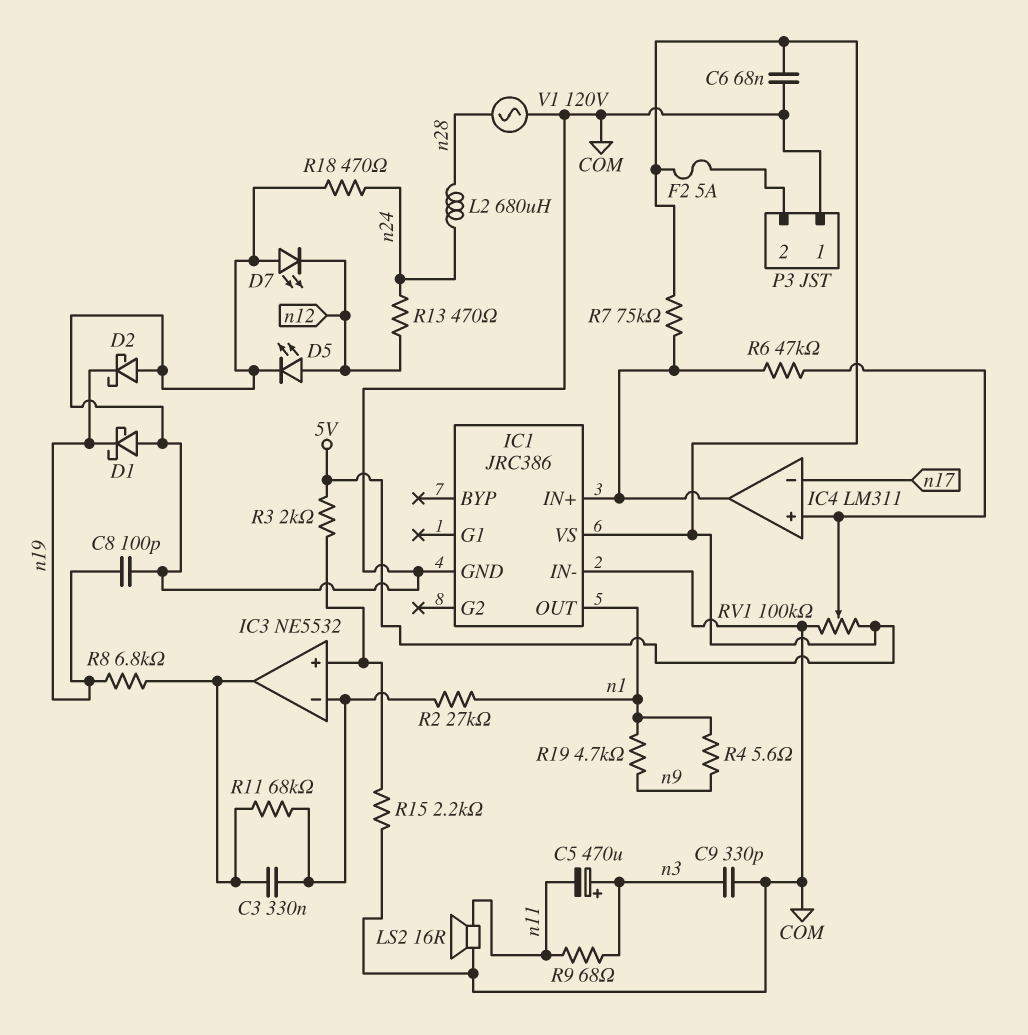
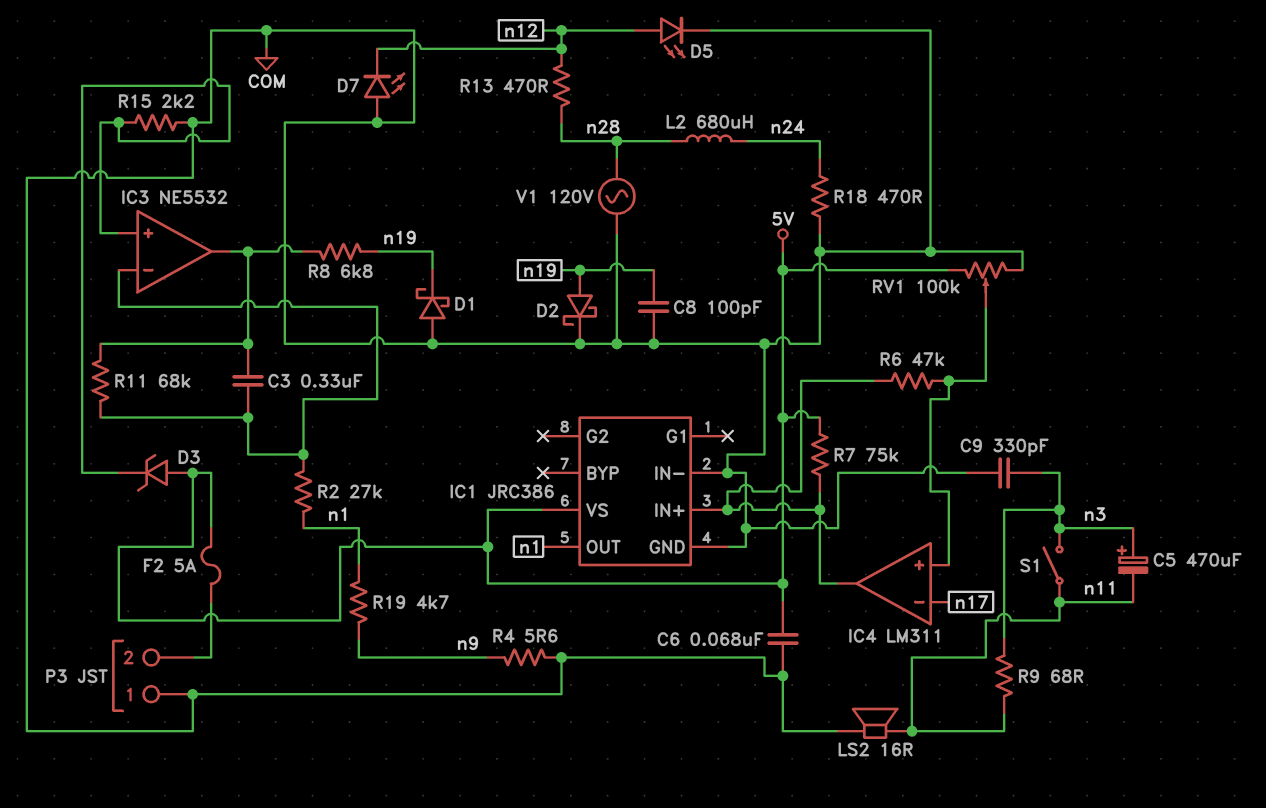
D2: schottky (A COM, K n19) -> schottky (A n19, K COM)
D3: none -> zener (A 5V, K IC3/in+)
R3: 2k (5V, IC3/in+) -> none
R4: 5.6 (n1, n9) -> 5.6 (COM, n9)
R13: 470 (n12, n24) -> 470 (n12, n28)
S1: none -> switch (n3, n11)

